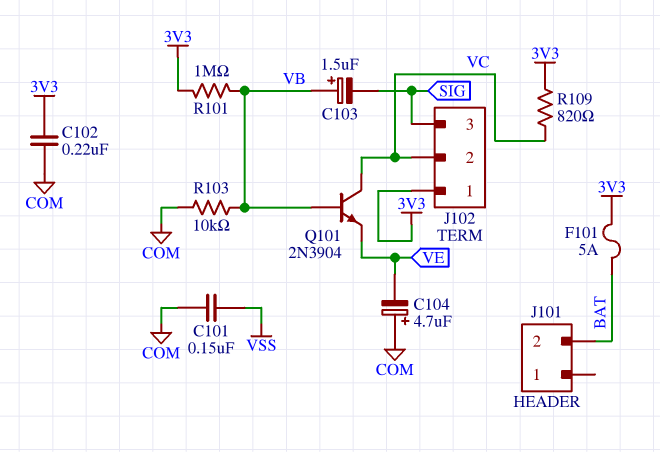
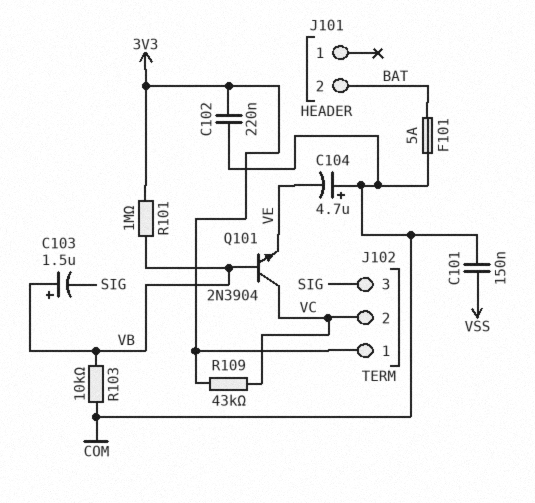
F101: 5A (3V3, BAT) -> 5A (BAT, COM)
R109: 820 (3V3, VC) -> 43k (3V3, VC)

